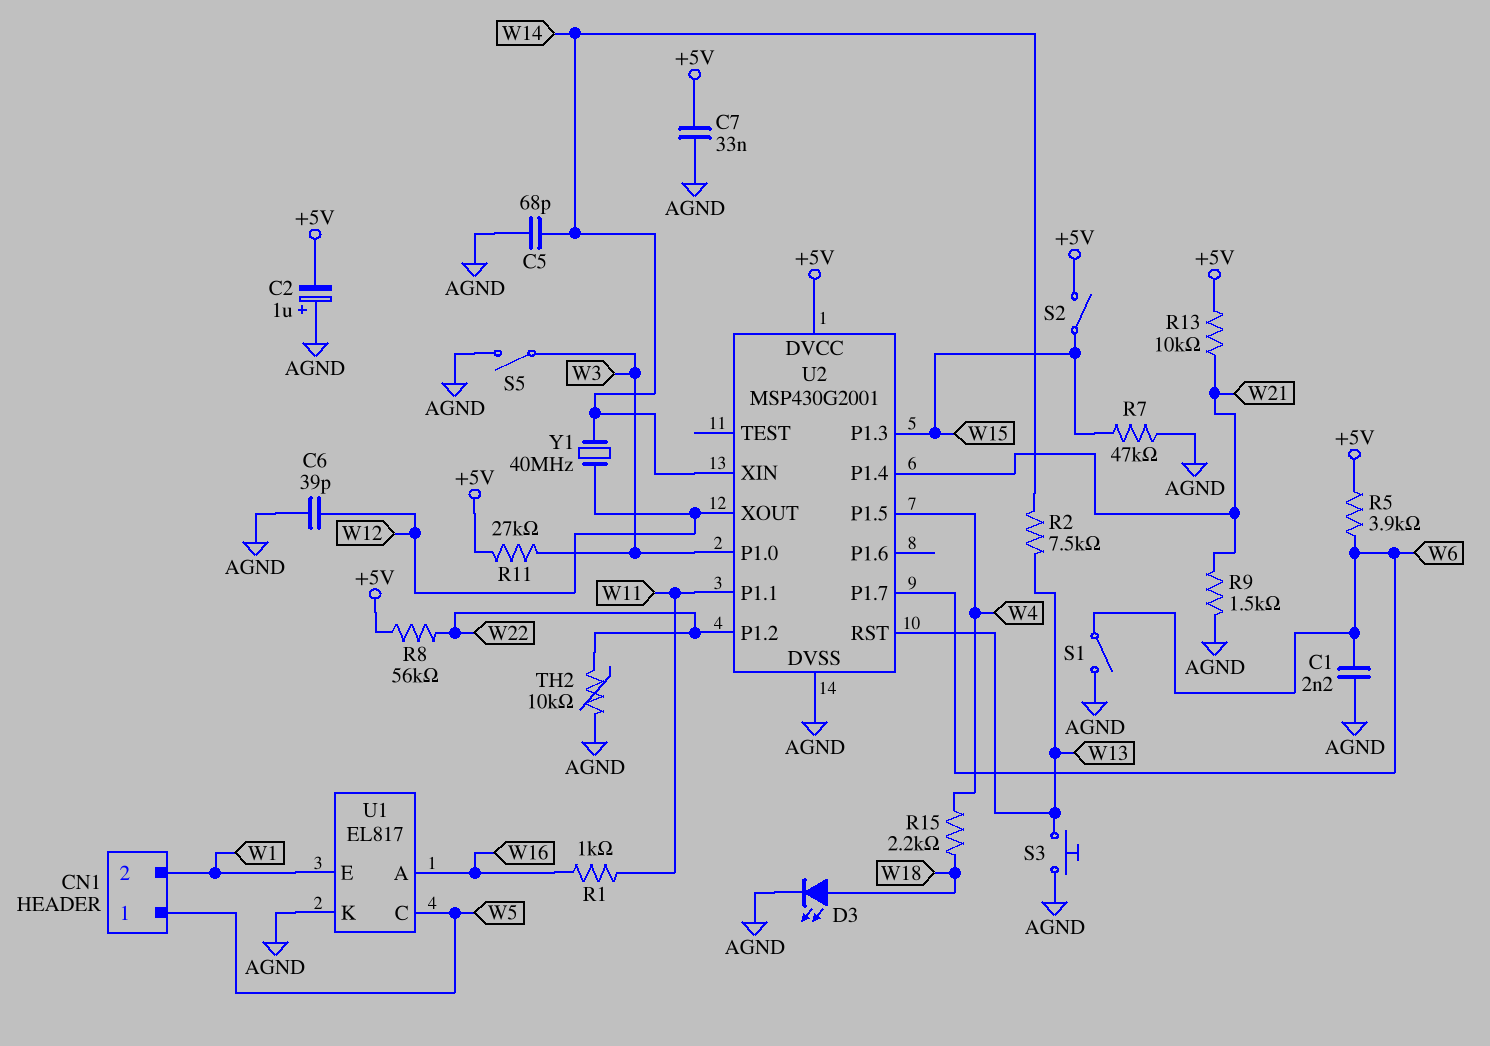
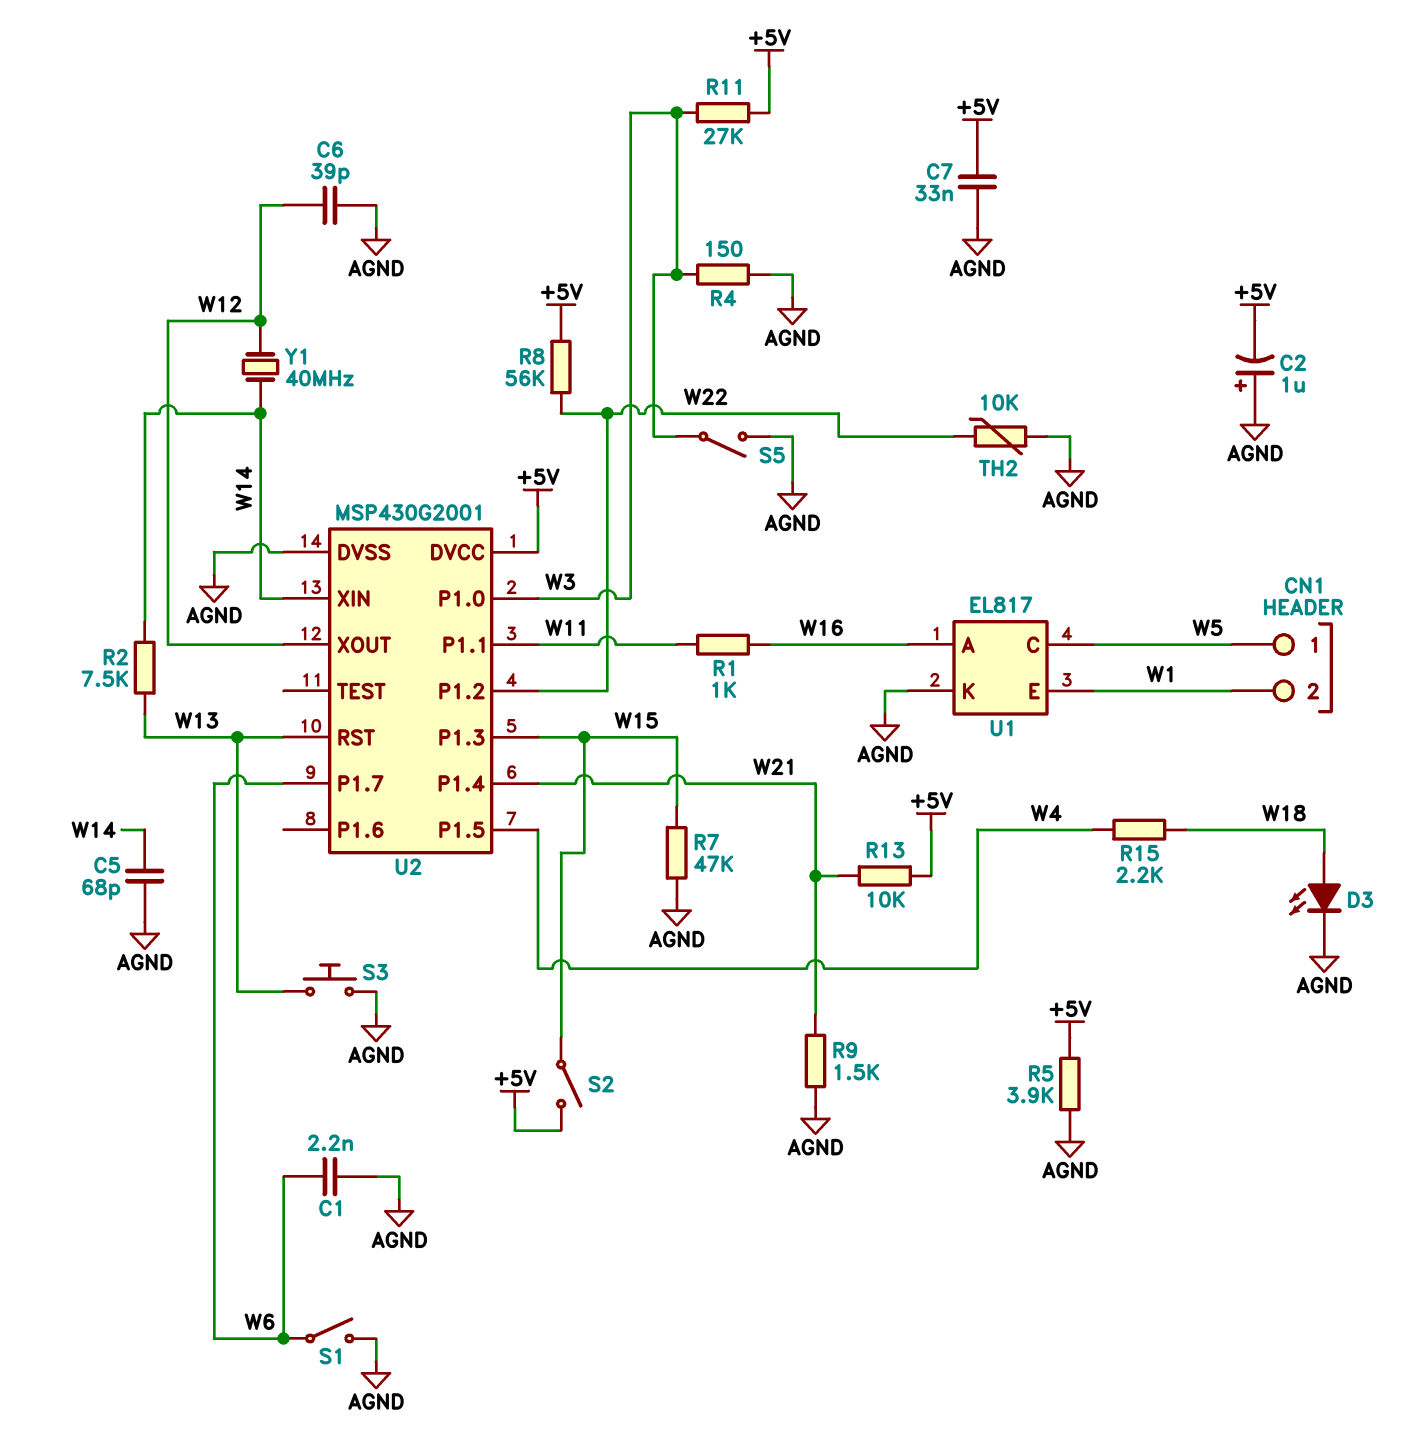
R4: none -> 150 (AGND, W3)
R5: 3.9k (+5V, W6) -> 3.9k (+5V, AGND)

